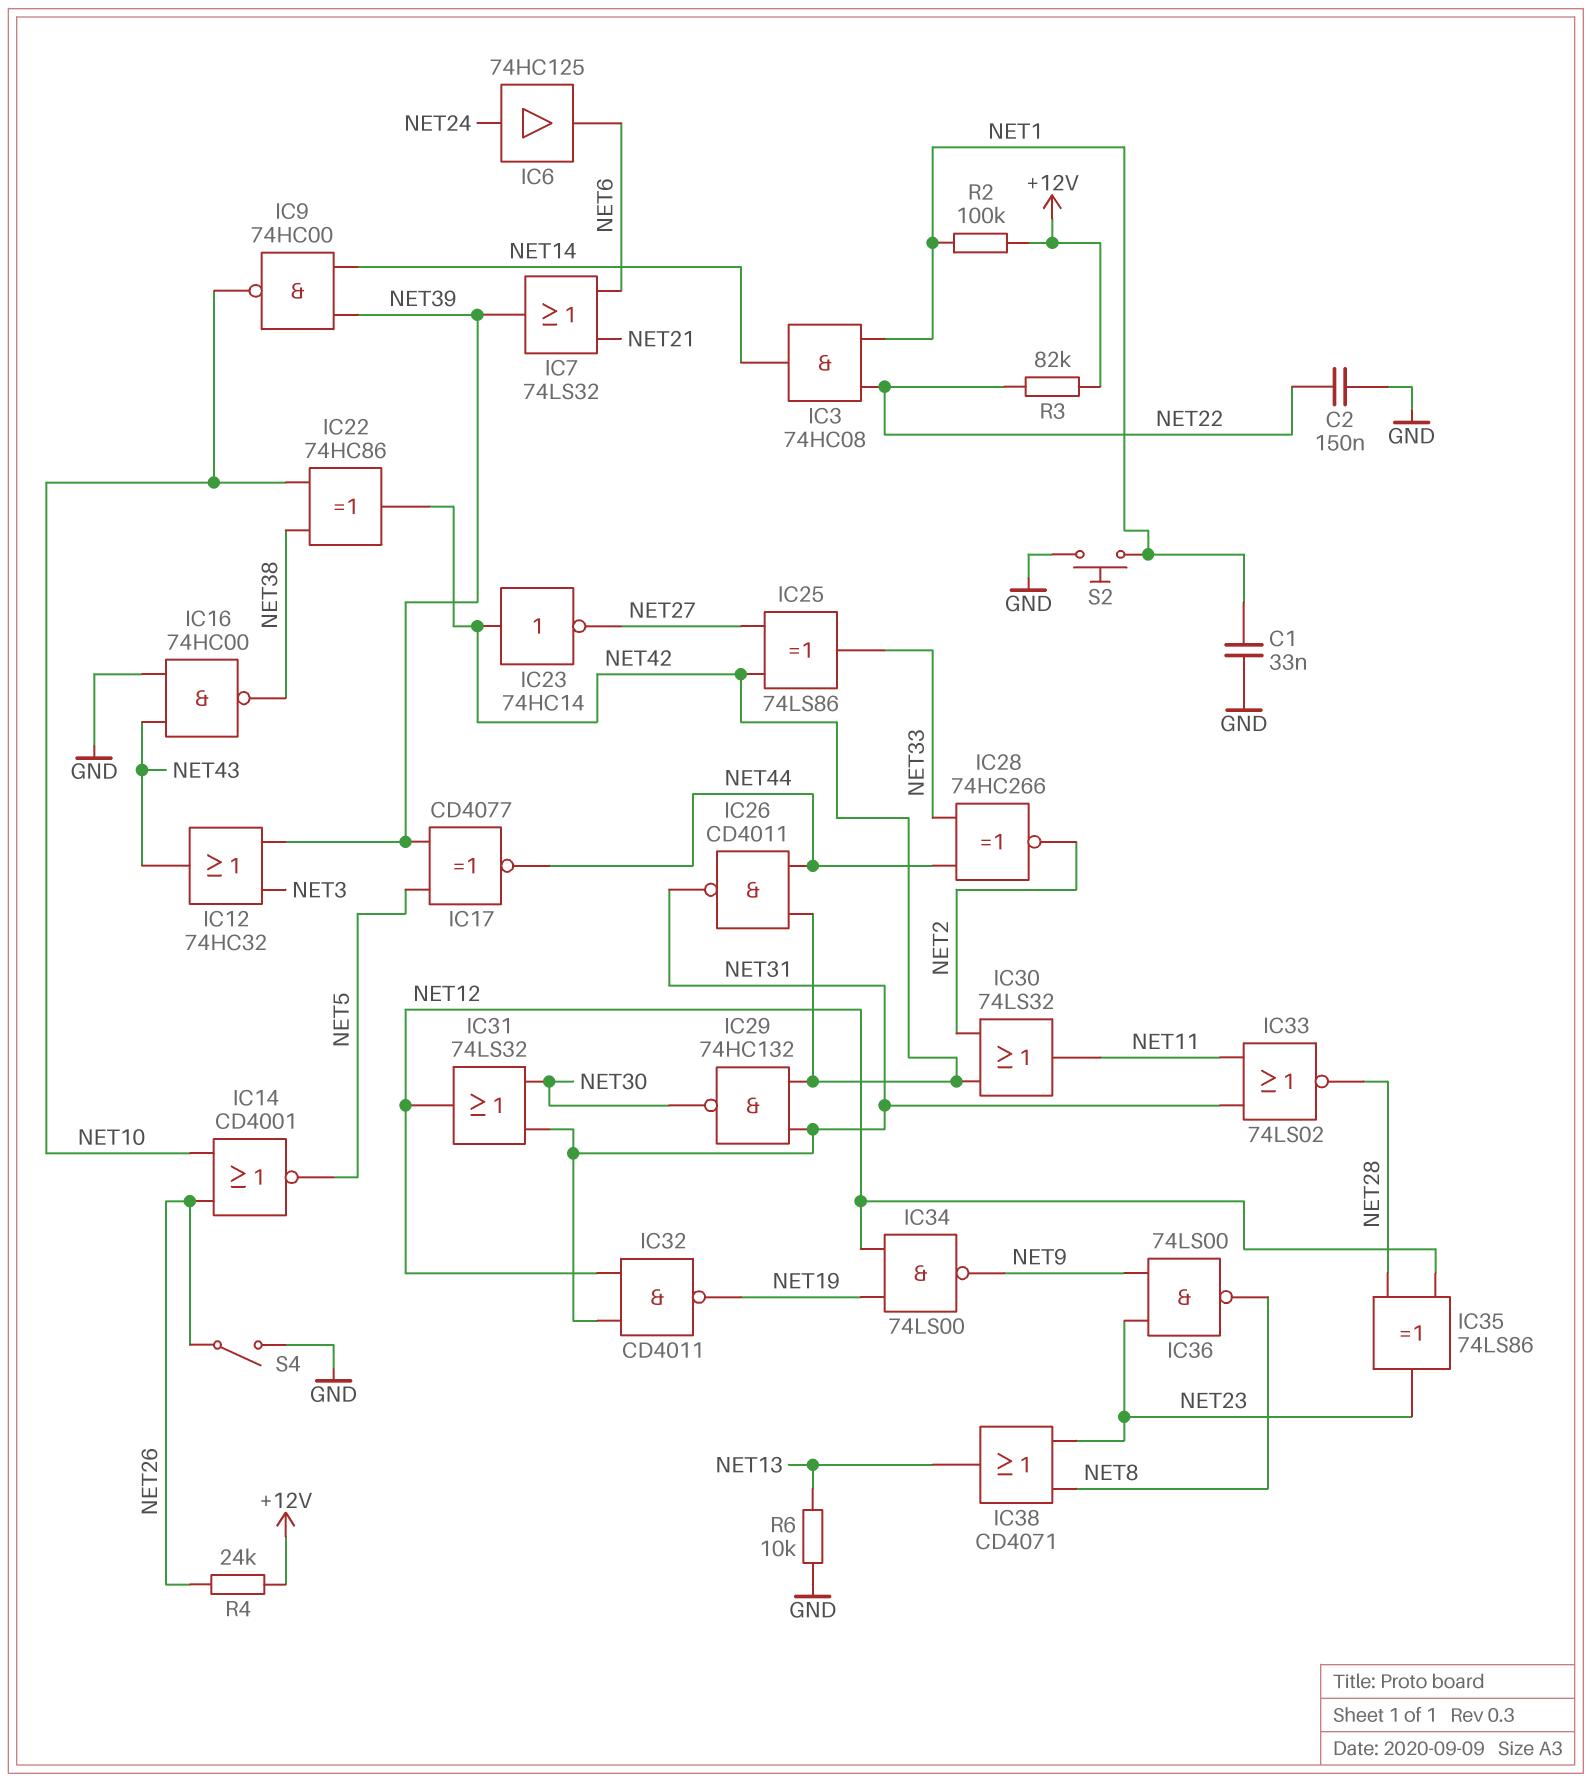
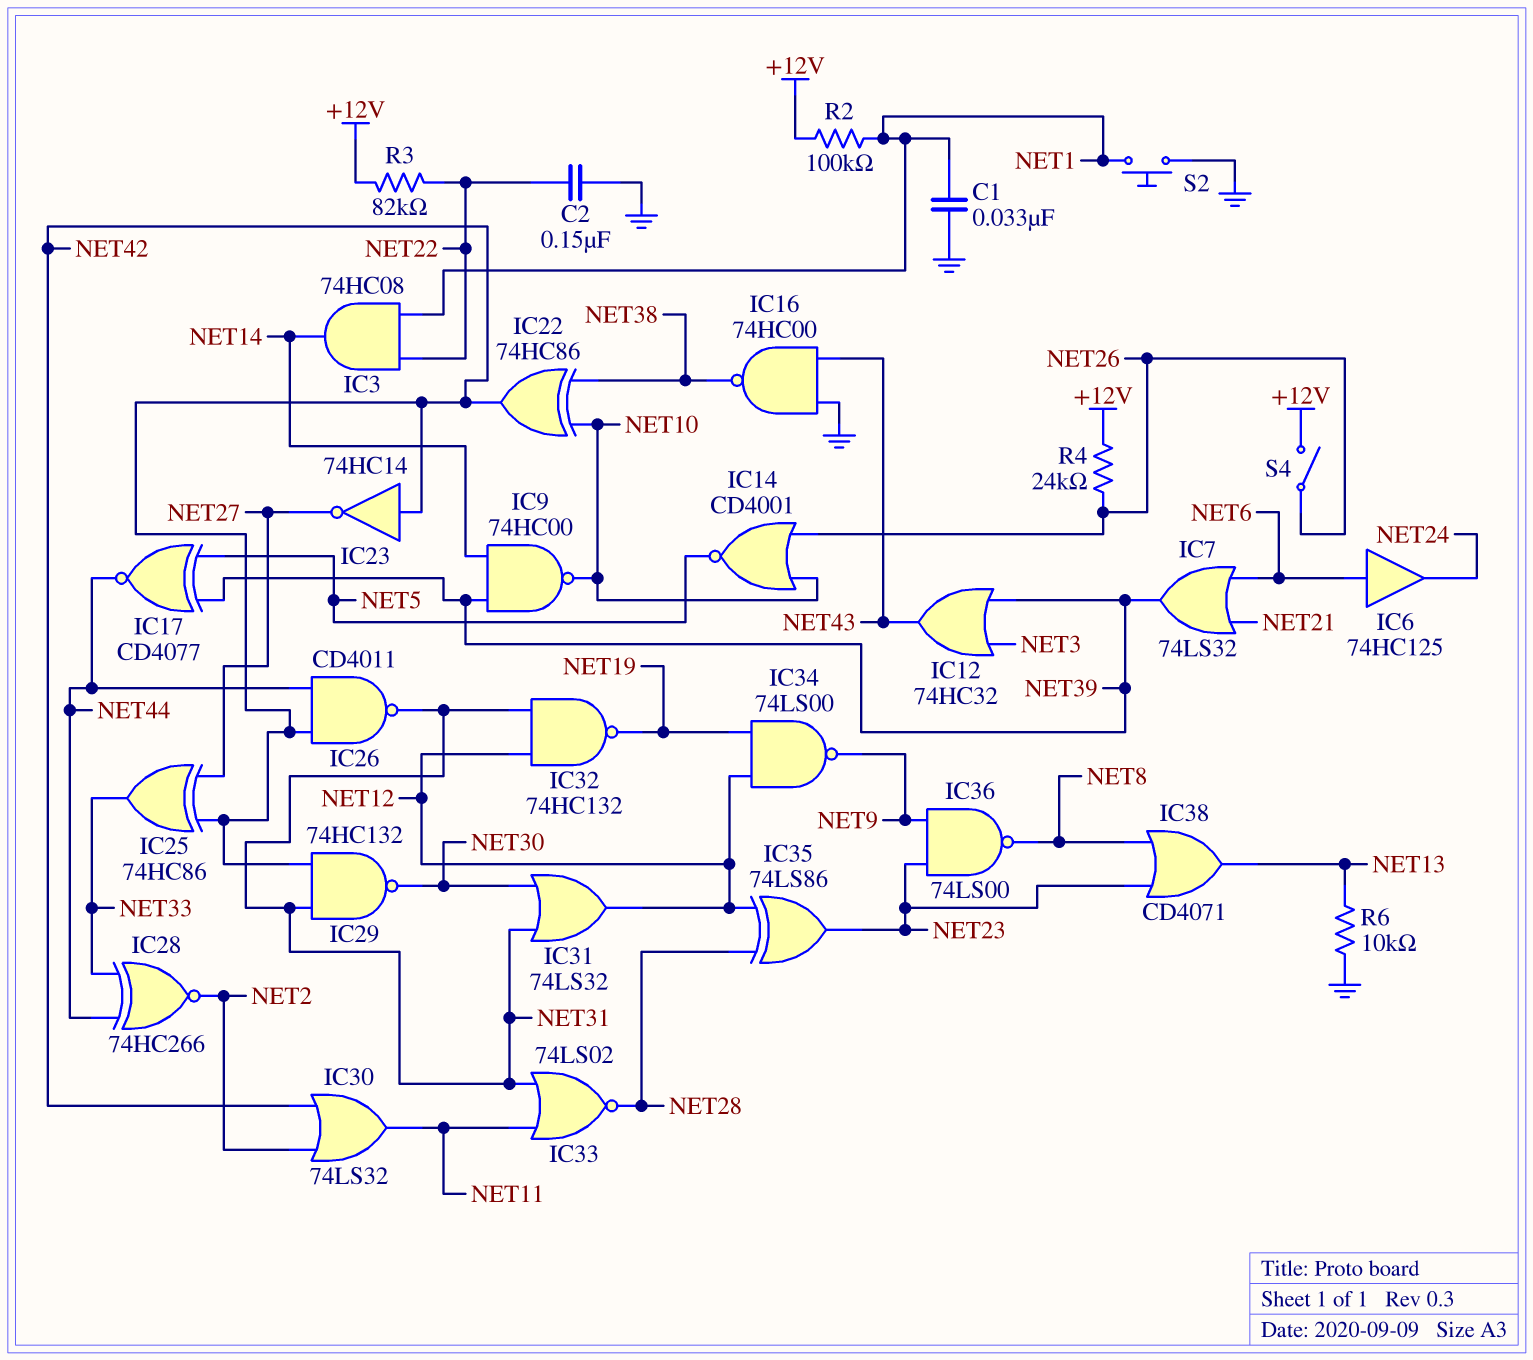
IC6: buffer 74HC125 (in NET24, out NET6) -> buffer 74HC125 (in NET6, out NET24)
IC25: XOR 74LS86 (in NET27, in NET42, out NET33) -> XOR 74HC86 (in NET27, in NET42, out NET33)
IC32: NAND CD4011 (in NET12, in NET31, out NET19) -> NAND 74HC132 (in NET12, in NET31, out NET19)
S4: switch (GND, NET26) -> switch (+12V, NET26)

